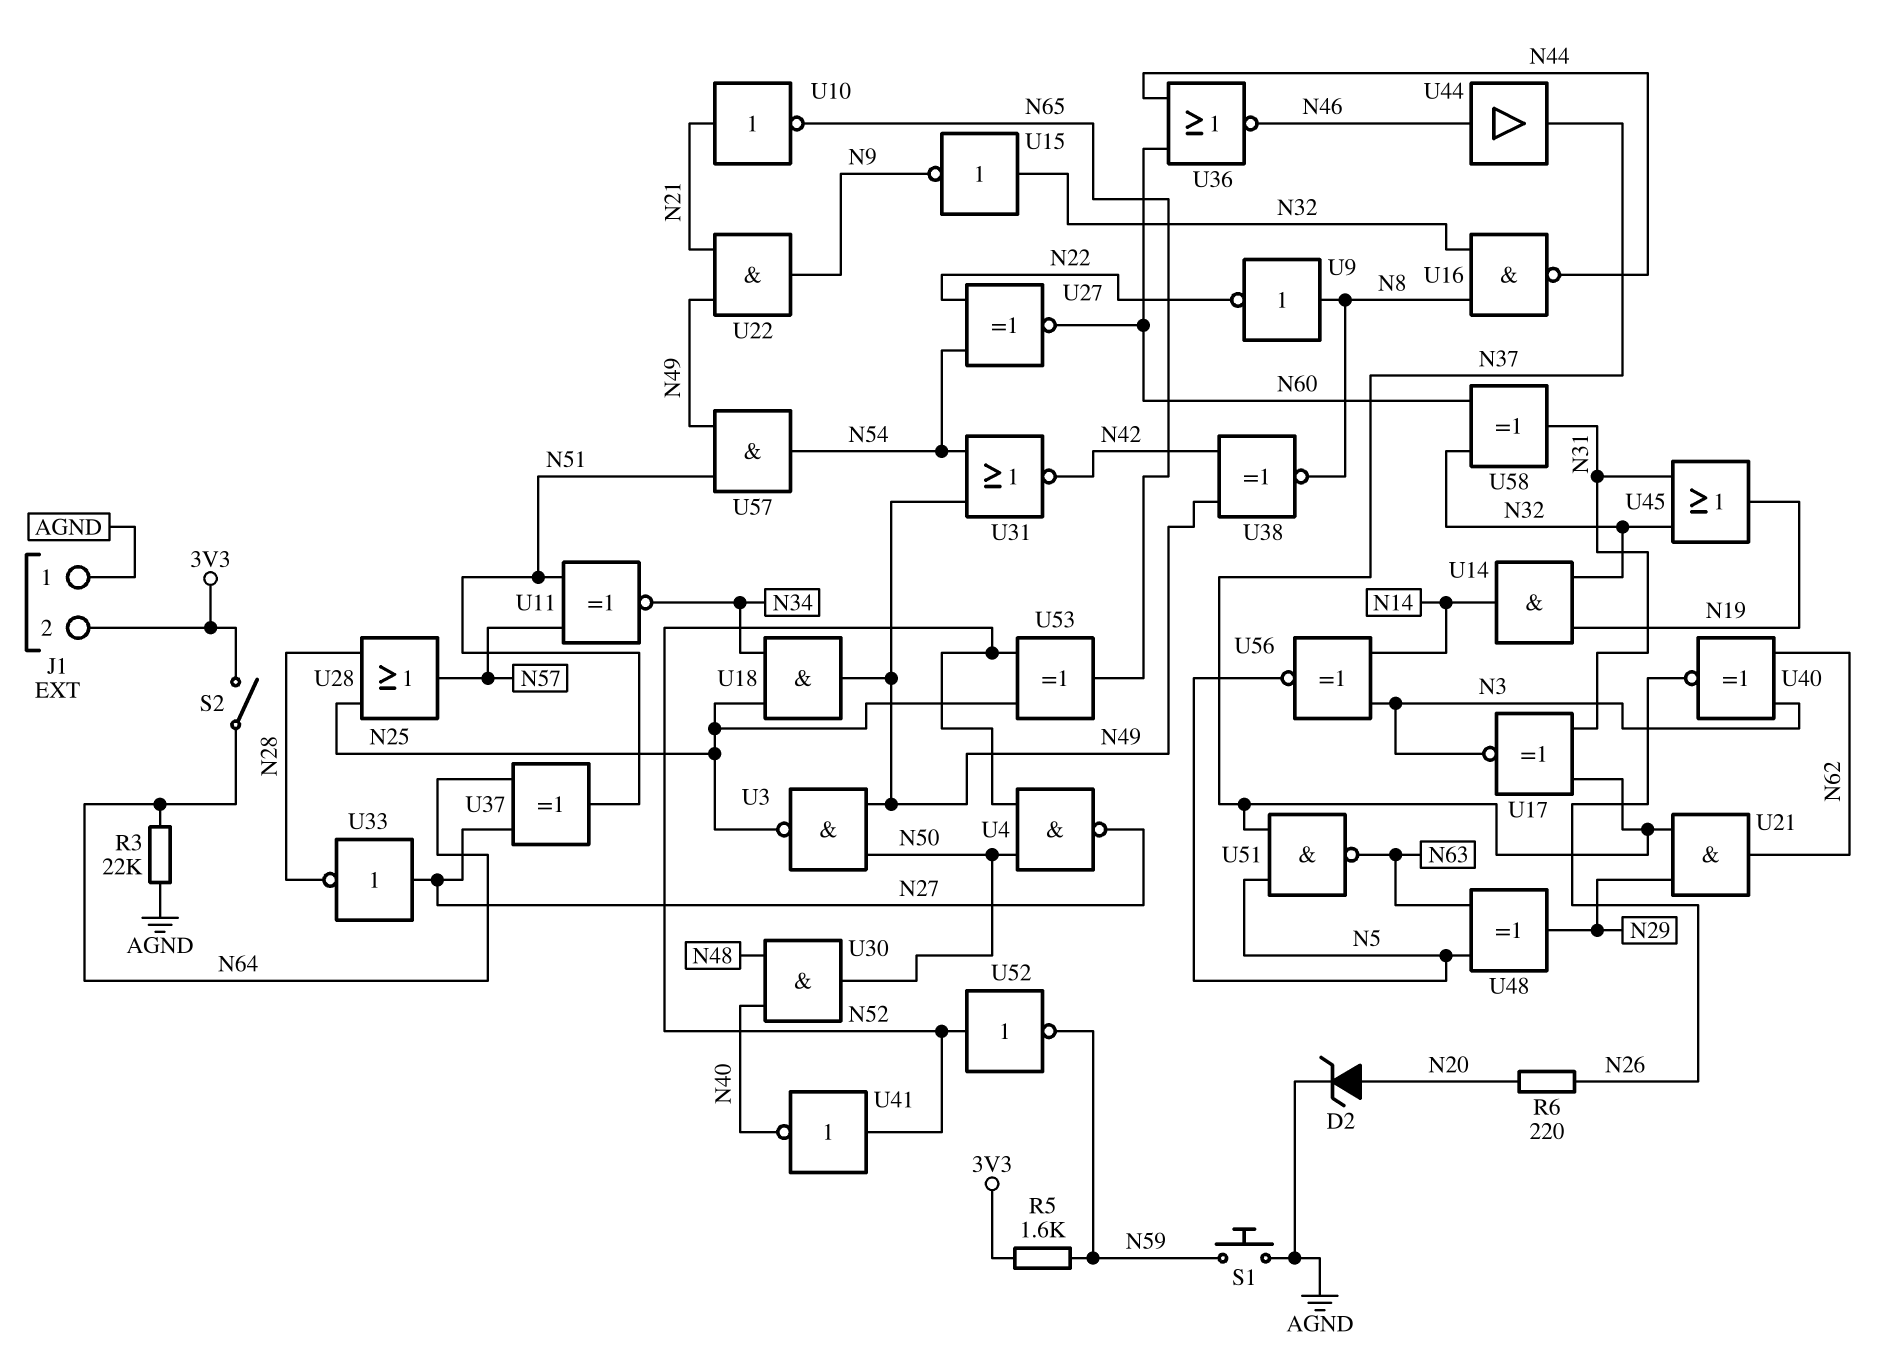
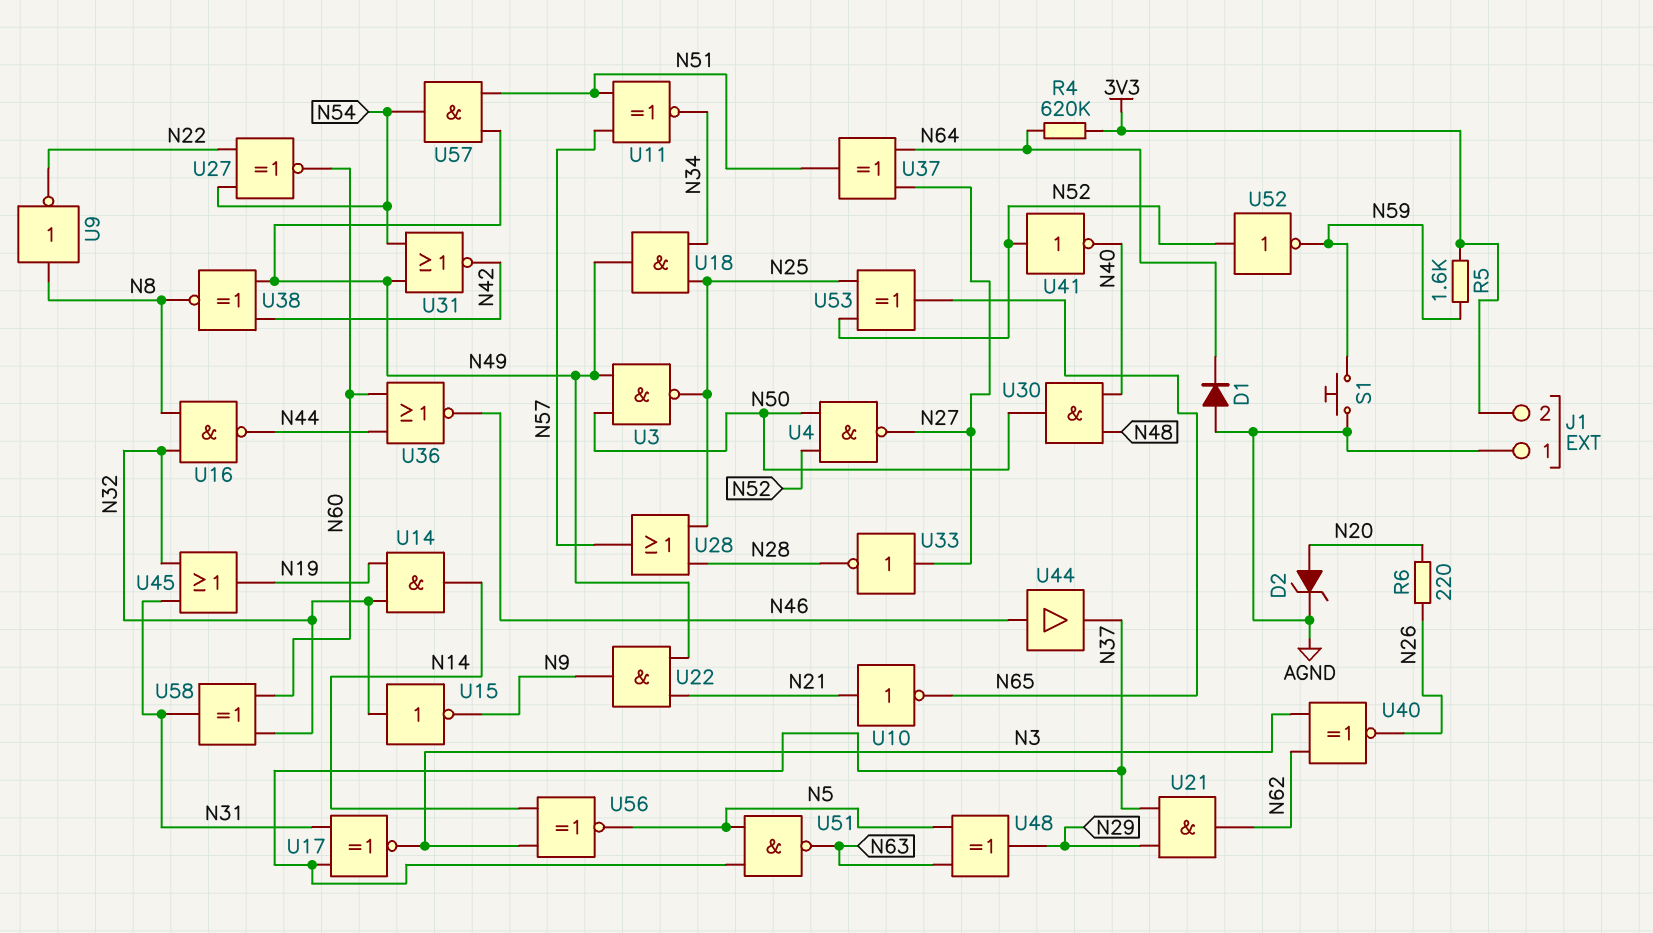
D1: none -> diode (A AGND, K N64)
R3: 22k (AGND, N64) -> none
R4: none -> 620k (3V3, N64)
S2: switch (3V3, N64) -> none

